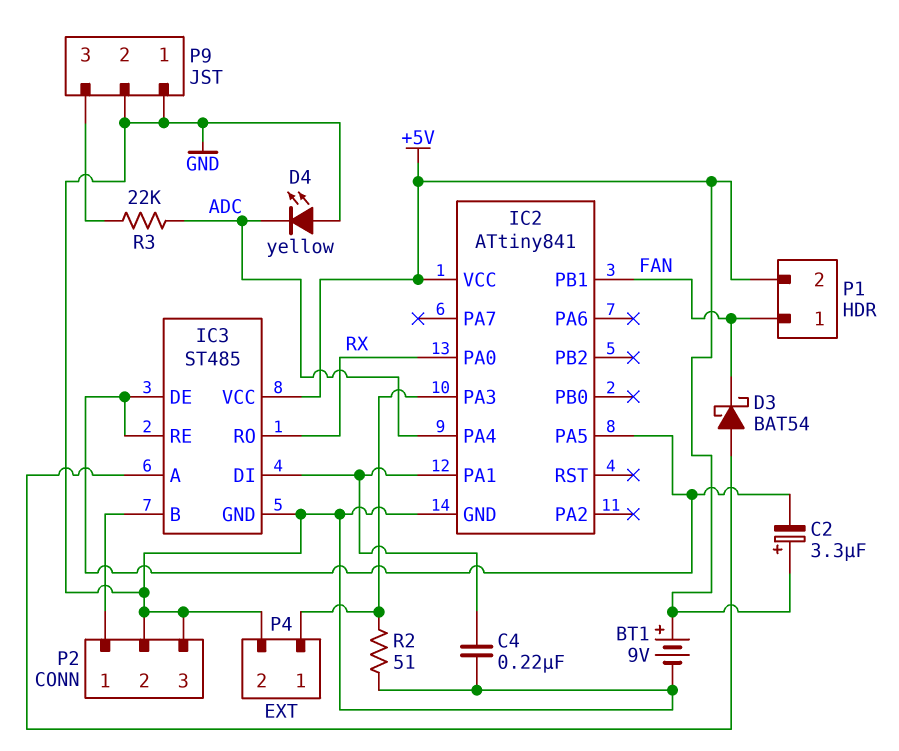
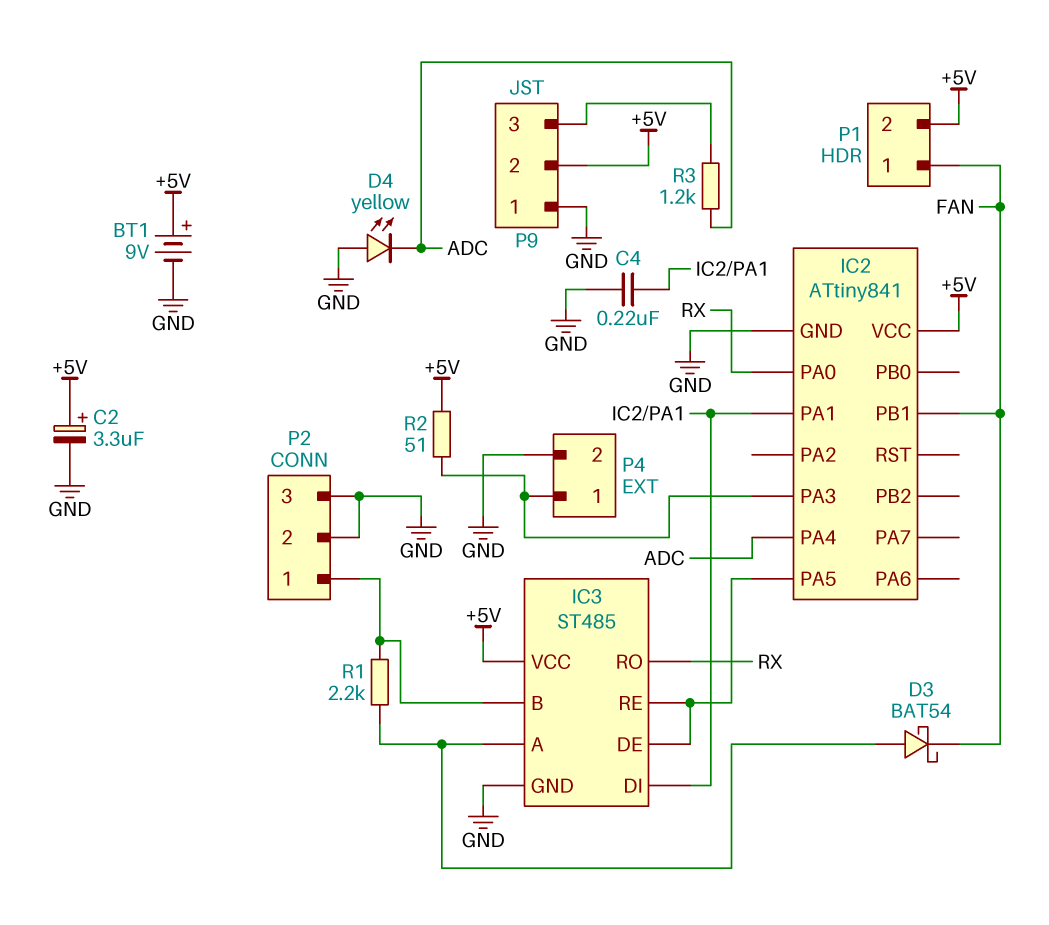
C2: 3.3uF (plus +5V, minus IC2/PA5) -> 3.3uF (plus +5V, minus GND)
P9 pin 2: GND -> +5V
R1: none -> 2.2k (IC3/A, IC3/B)
R2: 51 (GND, IC2/PA3) -> 51 (+5V, IC2/PA3)
R3: 22k (ADC, P9/3) -> 1.2k (ADC, P9/3)

